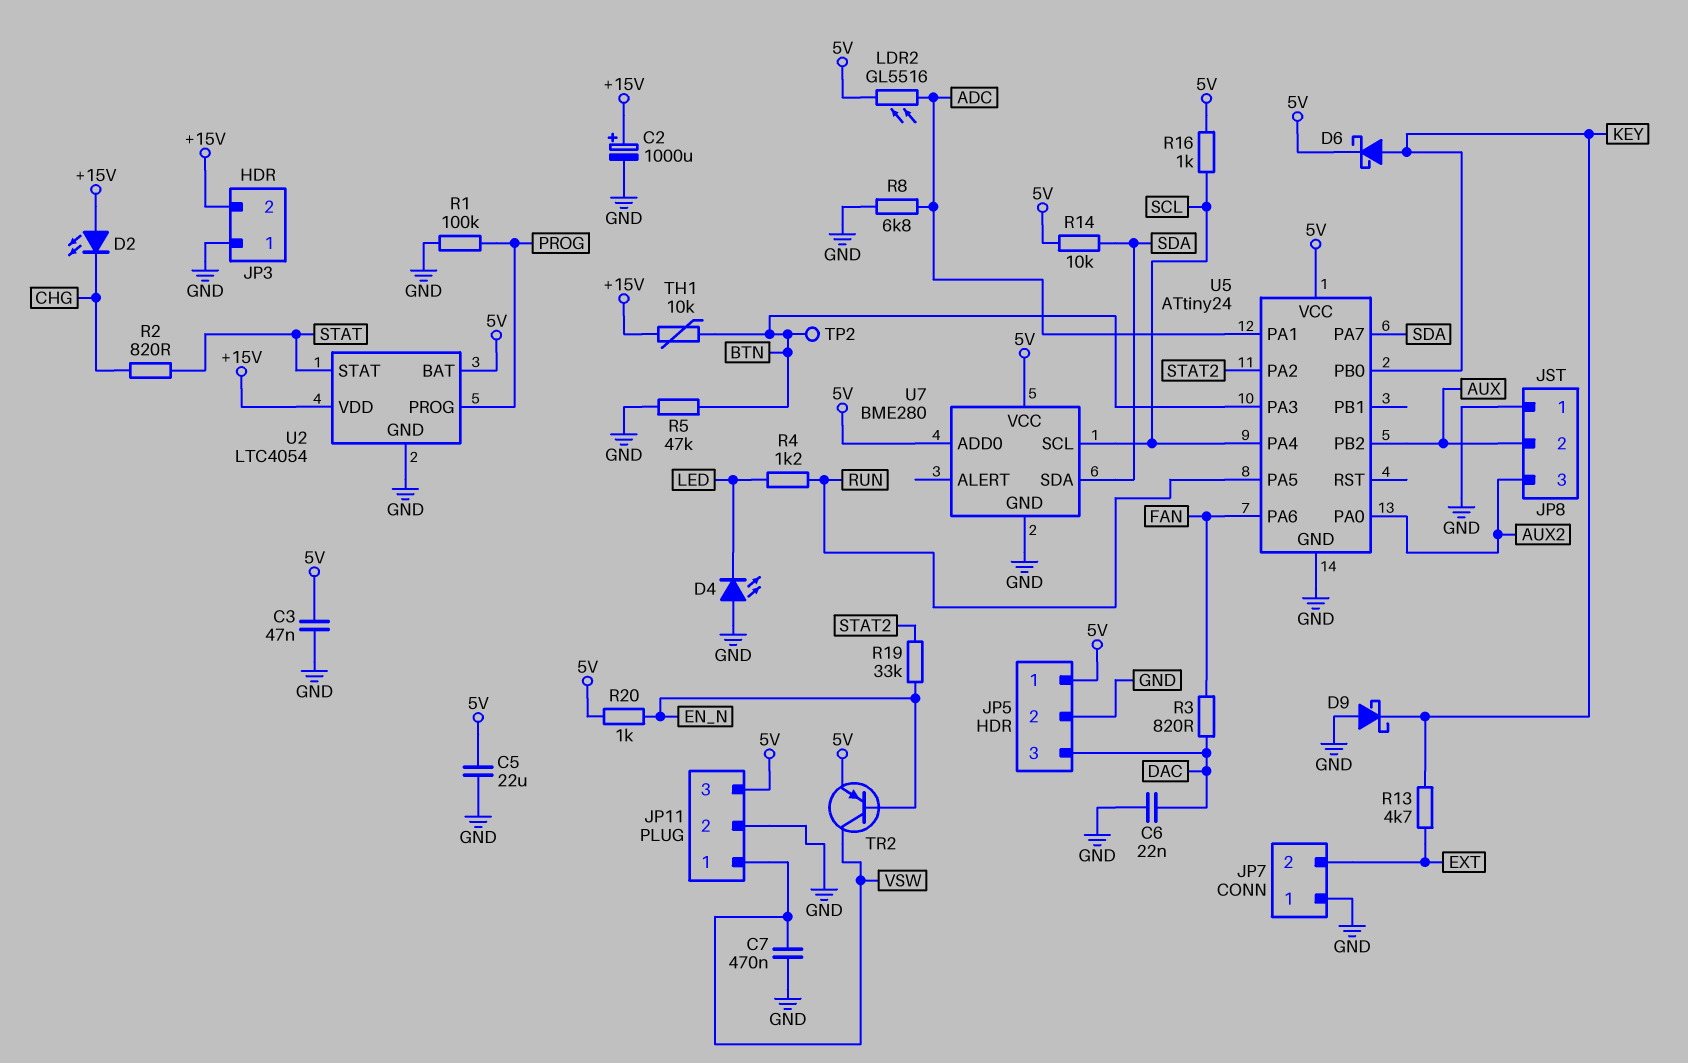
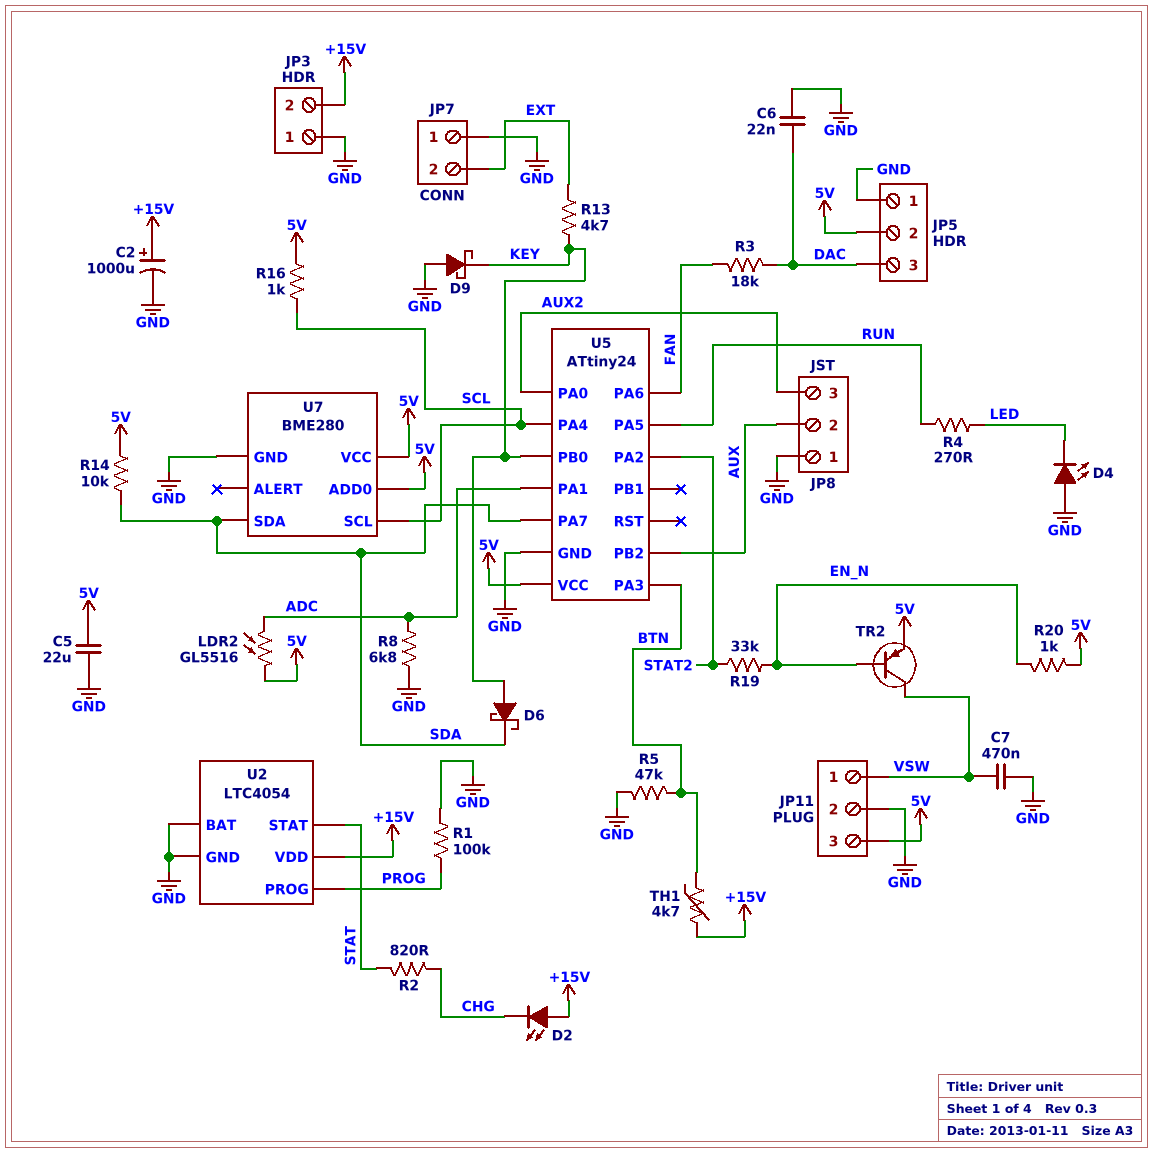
C3: 47nF (5V, GND) -> none
D6: schottky (A KEY, K 5V) -> schottky (A KEY, K SDA)
JP5 pin 1: 5V -> GND
JP5 pin 2: GND -> 5V
R3: 820 (DAC, FAN) -> 18k (DAC, FAN)
R4: 1.2k (LED, RUN) -> 270 (LED, RUN)
TH1: 10k (+15V, BTN) -> 4.7k (+15V, BTN)
TP2: test point (BTN) -> none
U2 pin BAT: 5V -> GND

